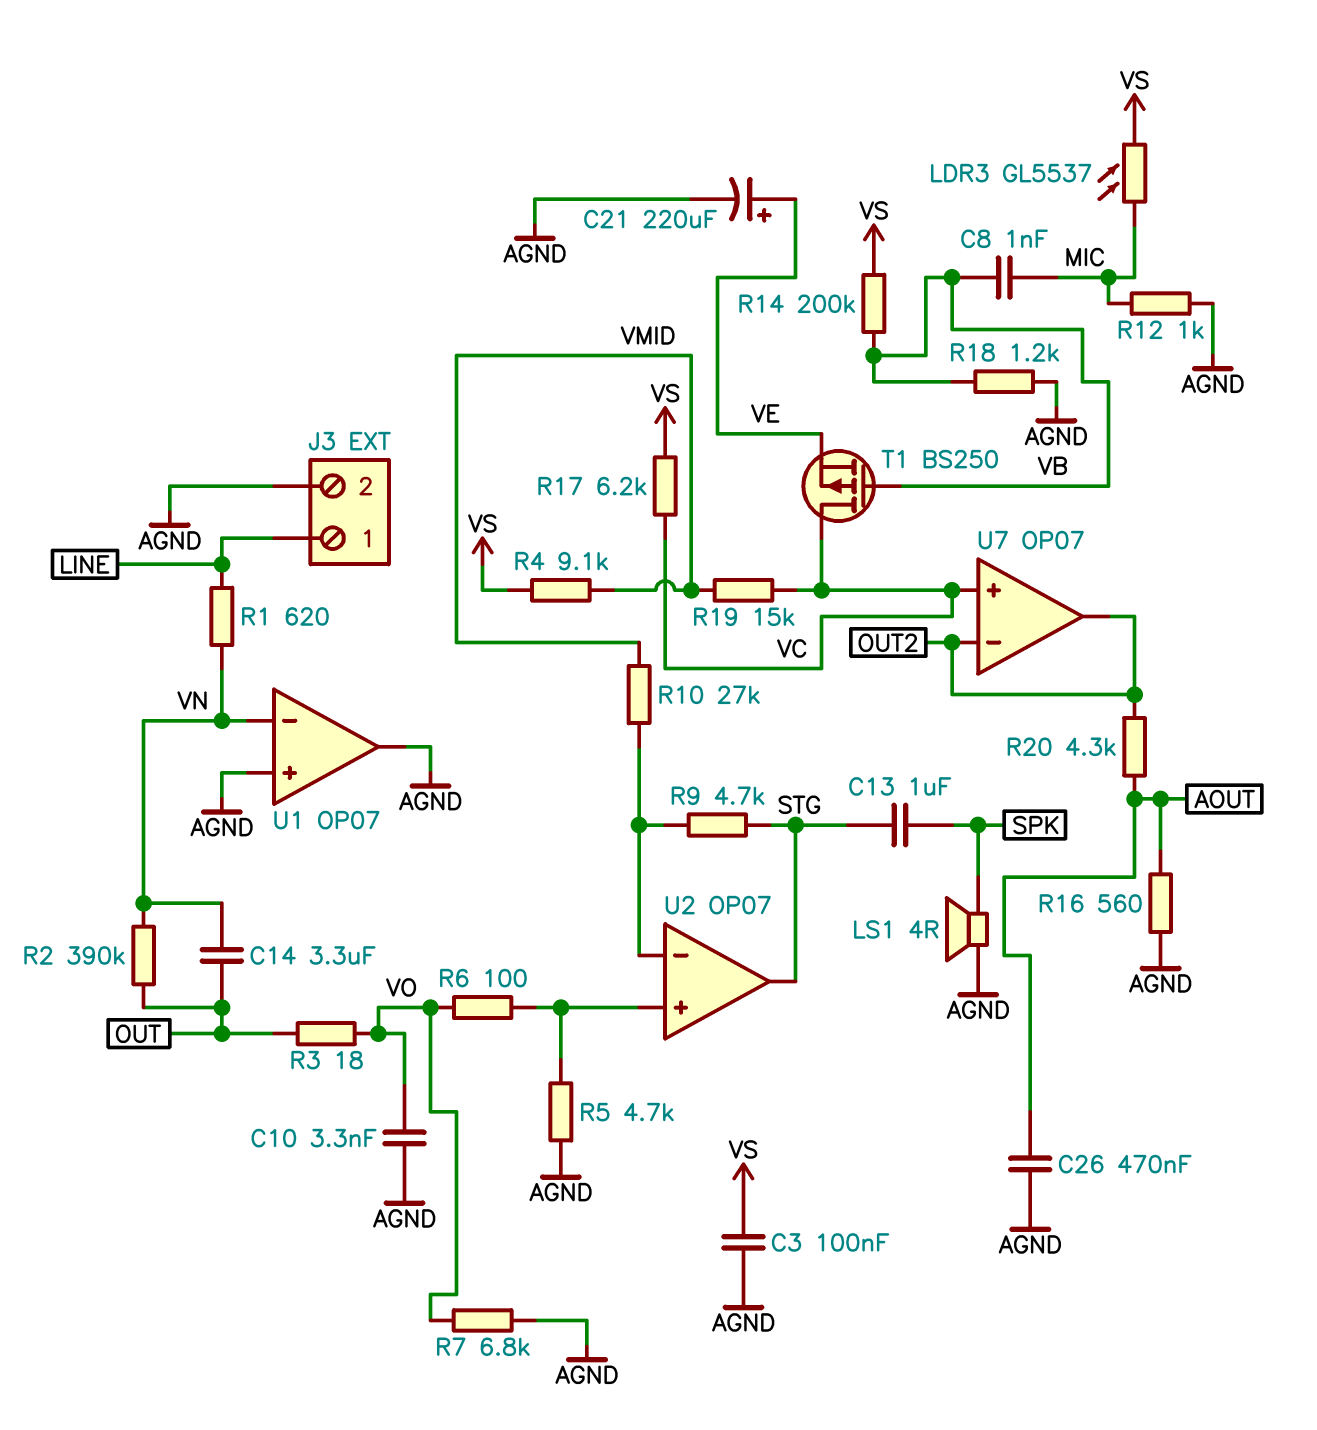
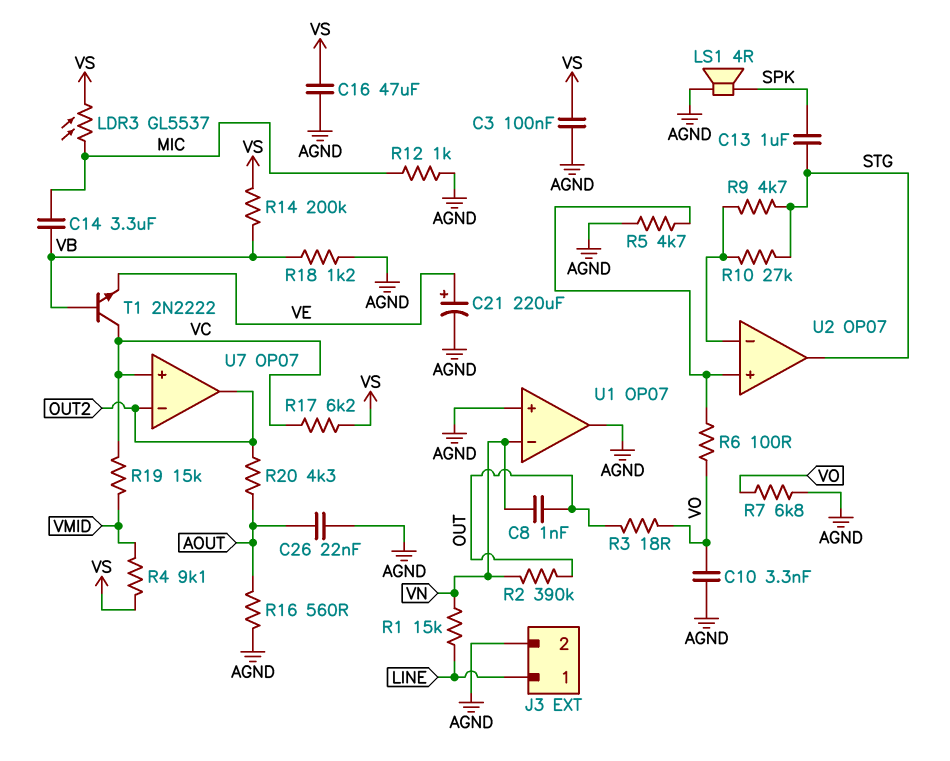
C8: 1nF (MIC, VB) -> 1nF (OUT, VN)
C14: 3.3uF (OUT, VN) -> 3.3uF (MIC, VB)
C16: none -> 47uF (AGND, VS)
C26: 470nF (AGND, AOUT) -> 22nF (AGND, AOUT)
R1: 620 (LINE, VN) -> 15k (LINE, VN)
R10: 27k (U2/in-, VMID) -> 27k (STG, U2/in-)
T1: PMOS BS250 (G VB, D VC, S VE) -> NPN 2N2222 (B VB, C VC, E VE)

